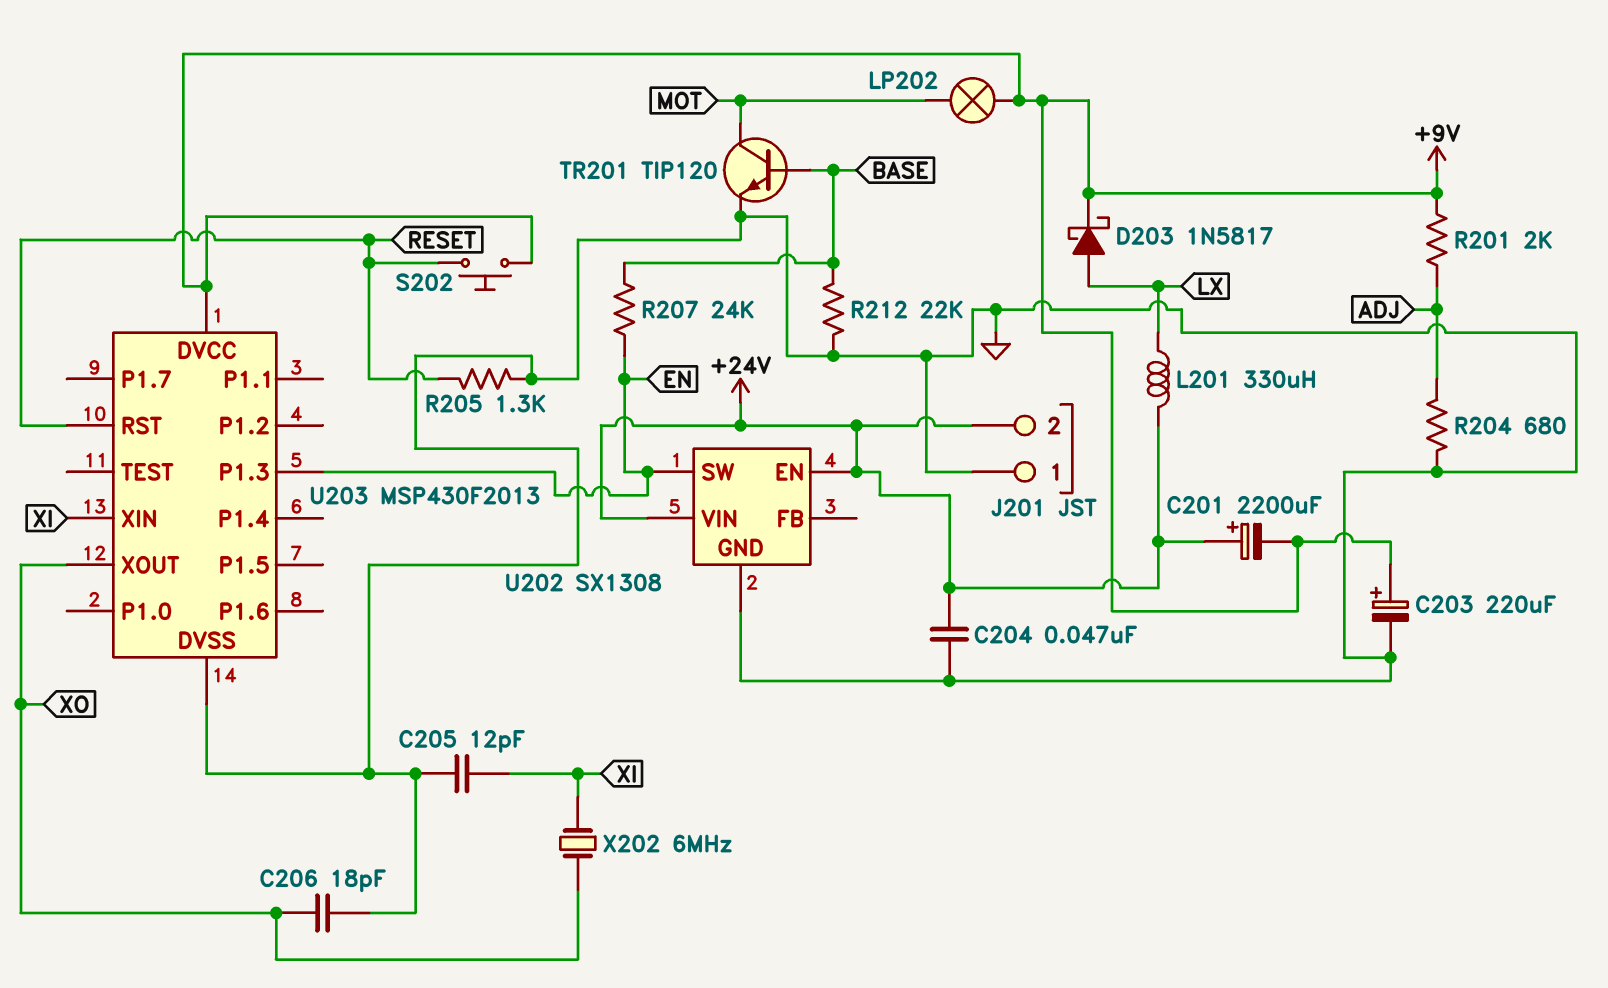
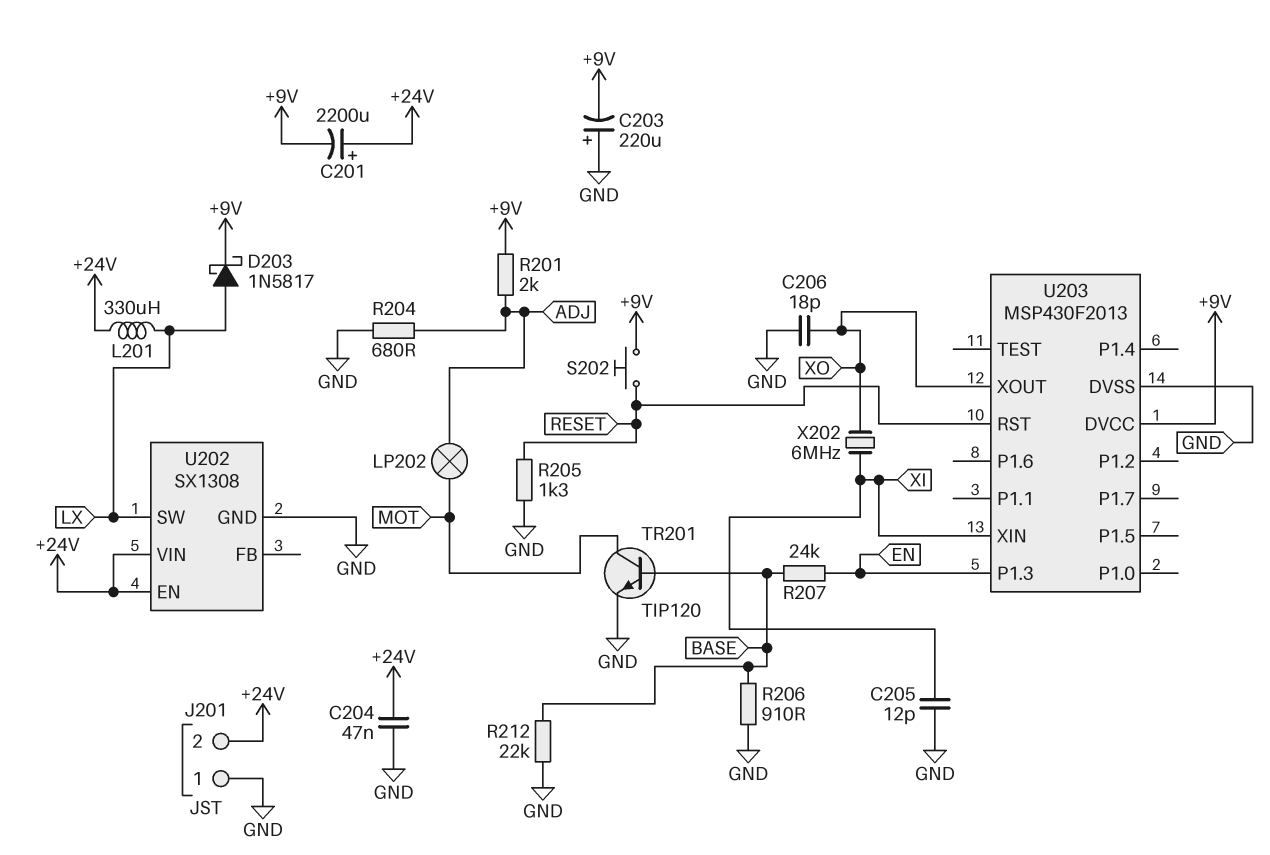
C203: 220uF (plus +9V, minus GND) -> 220uF (plus GND, minus +9V)
LP202: lamp (+9V, MOT) -> lamp (ADJ, MOT)
R206: none -> 910 (BASE, GND)
U202 pin SW: EN -> LX

